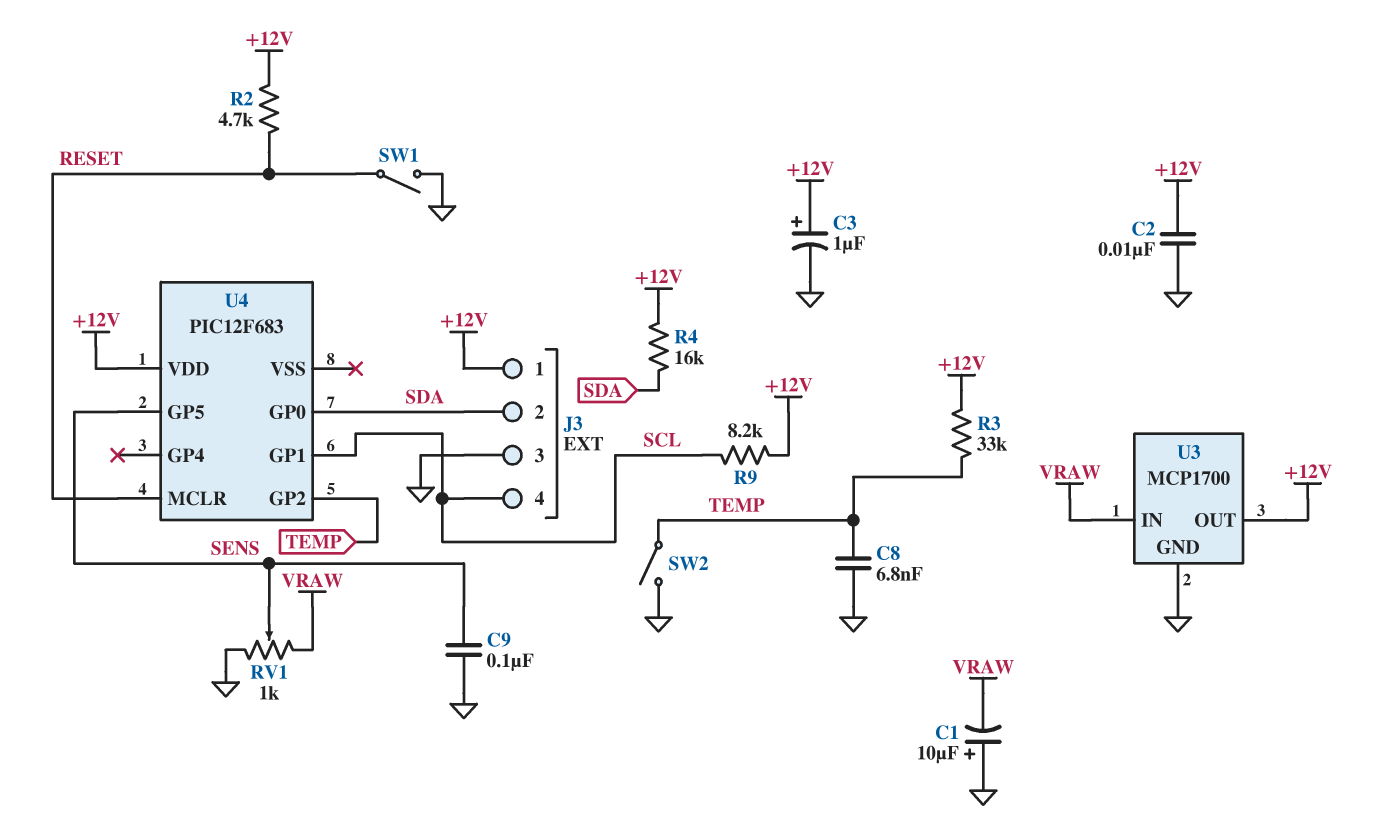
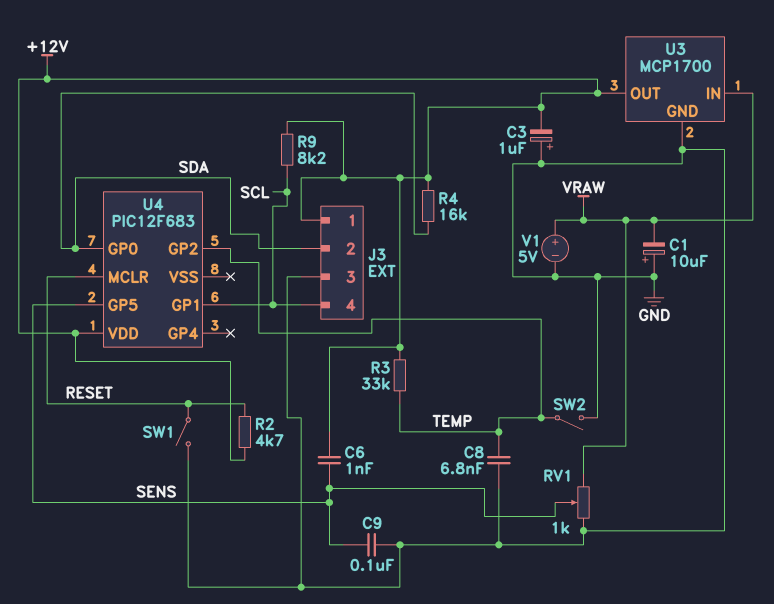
C2: 10nF (+12V, GND) -> none
C3: 1uF (plus +12V, minus GND) -> 1uF (plus GND, minus +12V)
C6: none -> 1nF (+12V, SENS)
V1: none -> 5V (plus VRAW, minus GND)

